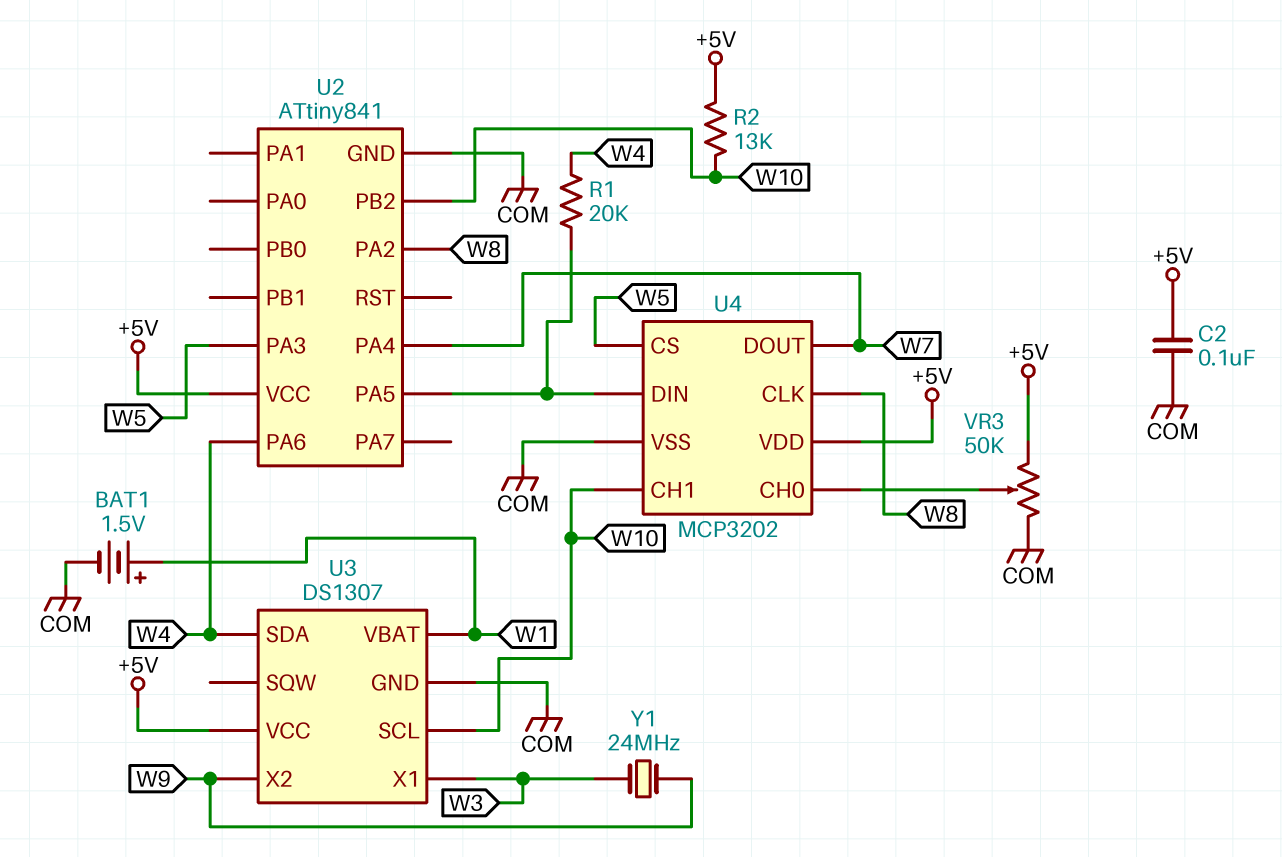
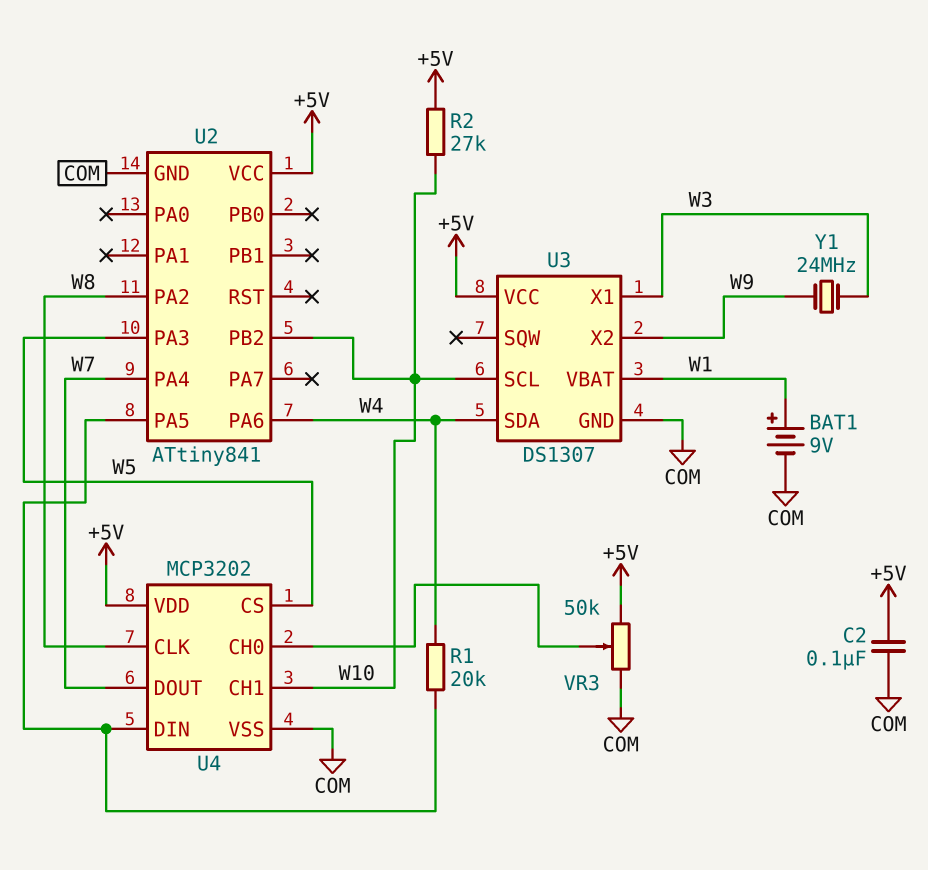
BAT1: 1.5V (plus W1, minus COM) -> 9V (plus W1, minus COM)
R2: 13k (+5V, W10) -> 27k (+5V, W10)

